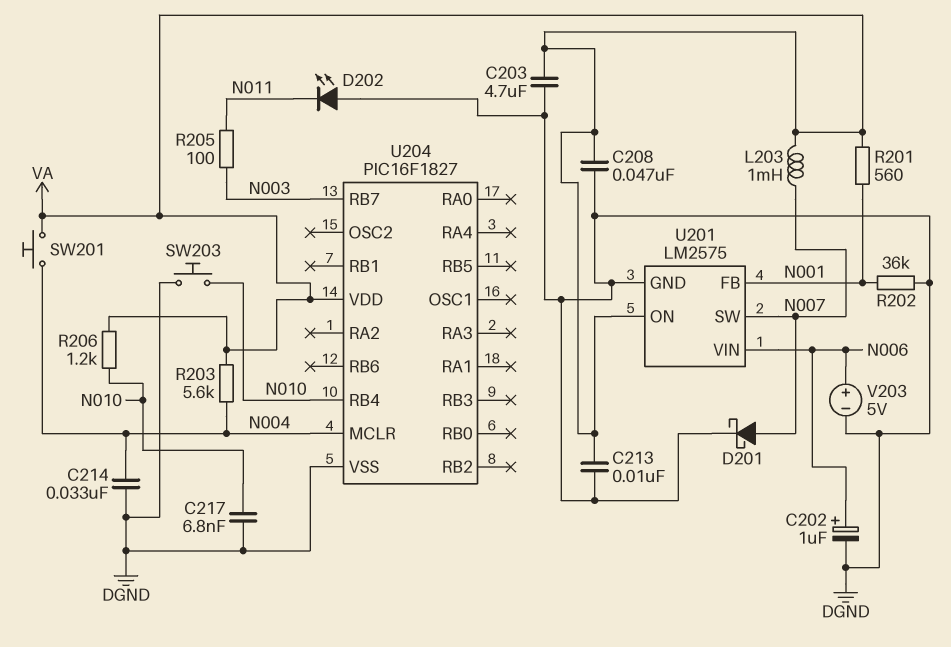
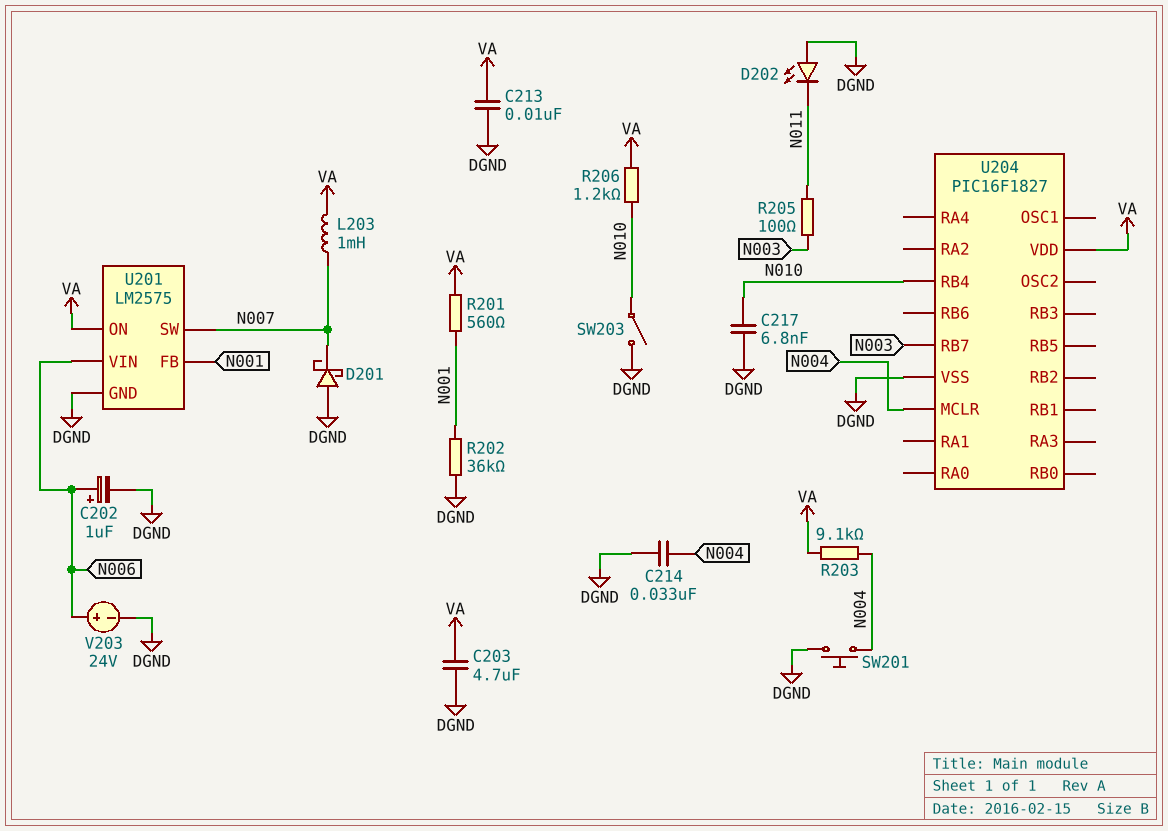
C208: 47nF (DGND, VA) -> none
D201: schottky (A N007, K DGND) -> schottky (A DGND, K N007)
R203: 5.6k (N004, VA) -> 9.1k (N004, VA)
SW201: button (N004, VA) -> button (DGND, N004)
SW203: button (DGND, N010) -> switch (DGND, N010)
V203: 5V (plus N006, minus DGND) -> 24V (plus N006, minus DGND)

